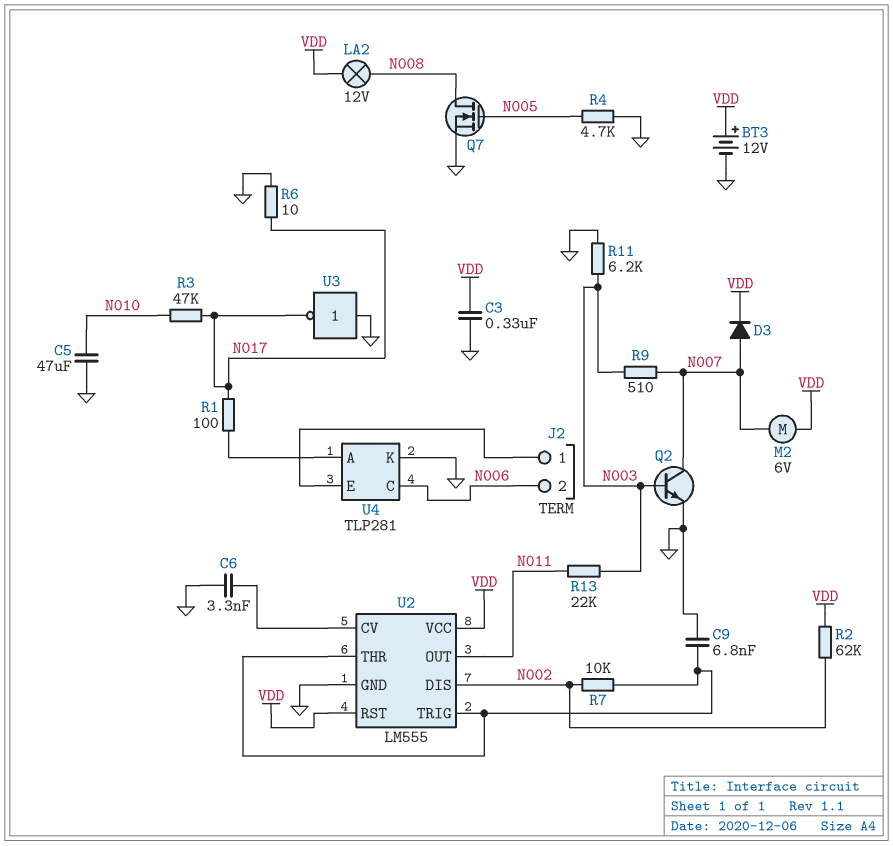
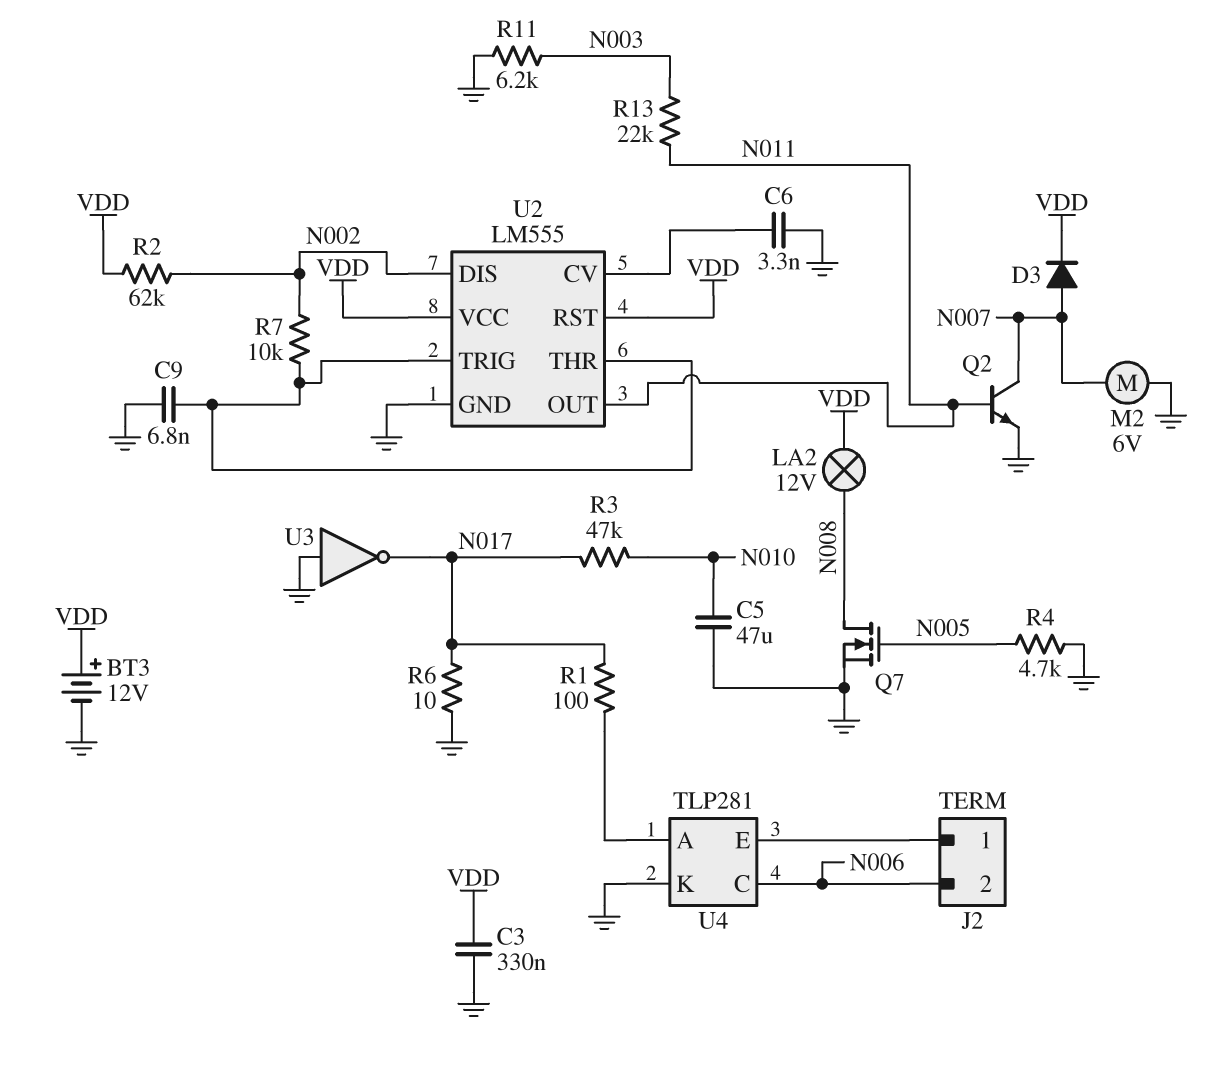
M2: motor 6V (N007, VDD) -> motor 6V (GND, N007)
Q2: NPN (B N003, C N007, E GND) -> NPN (B N011, C N007, E GND)
R9: 510 (N003, N007) -> none

